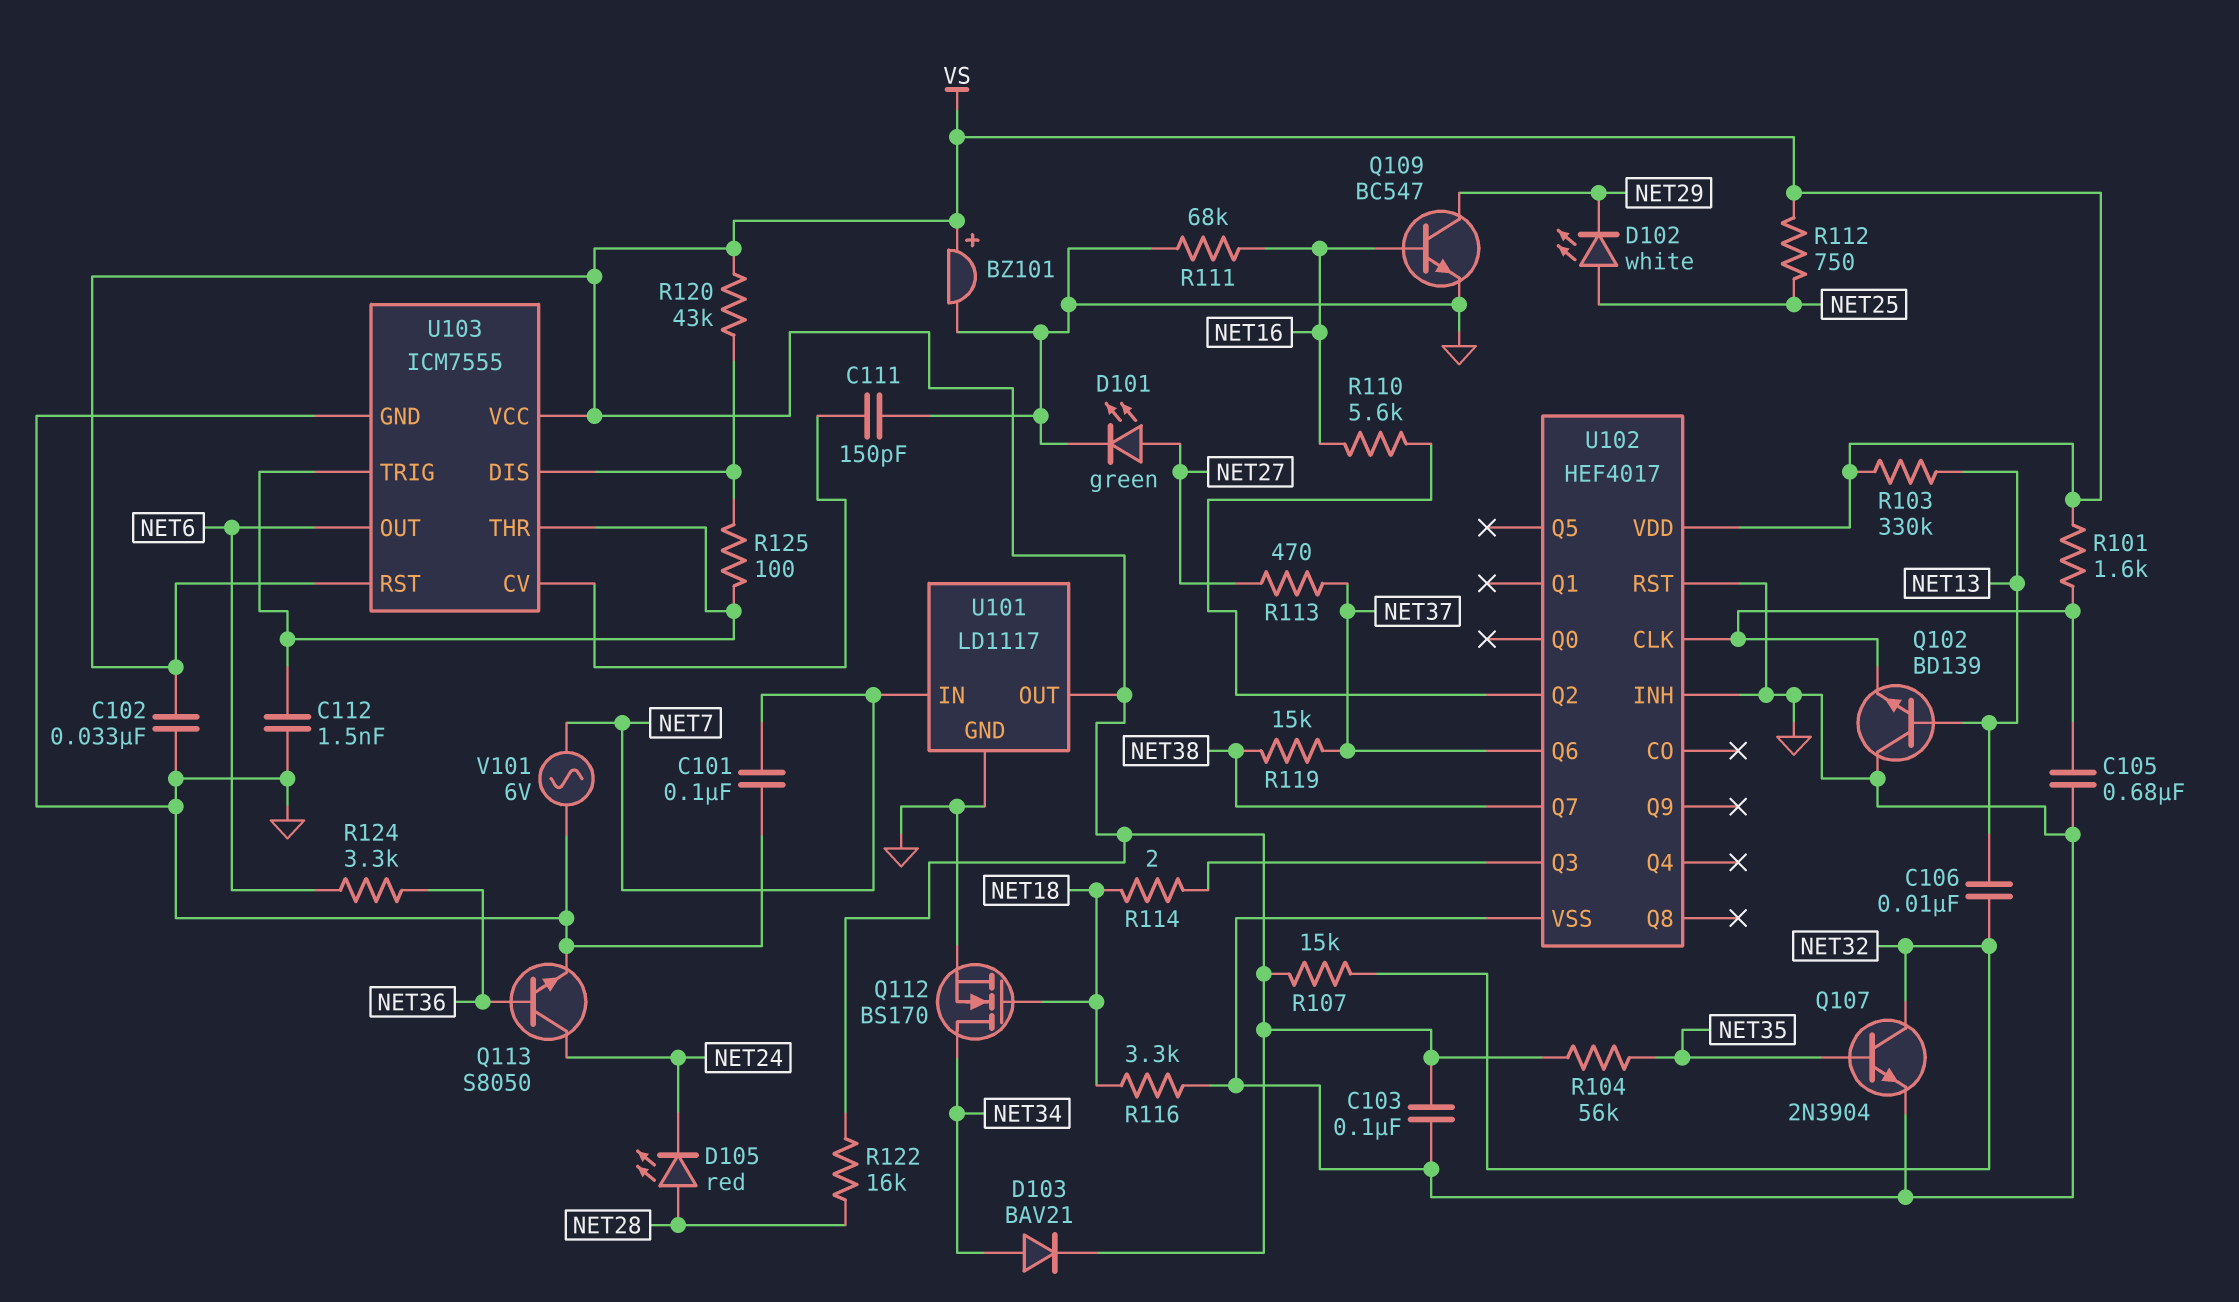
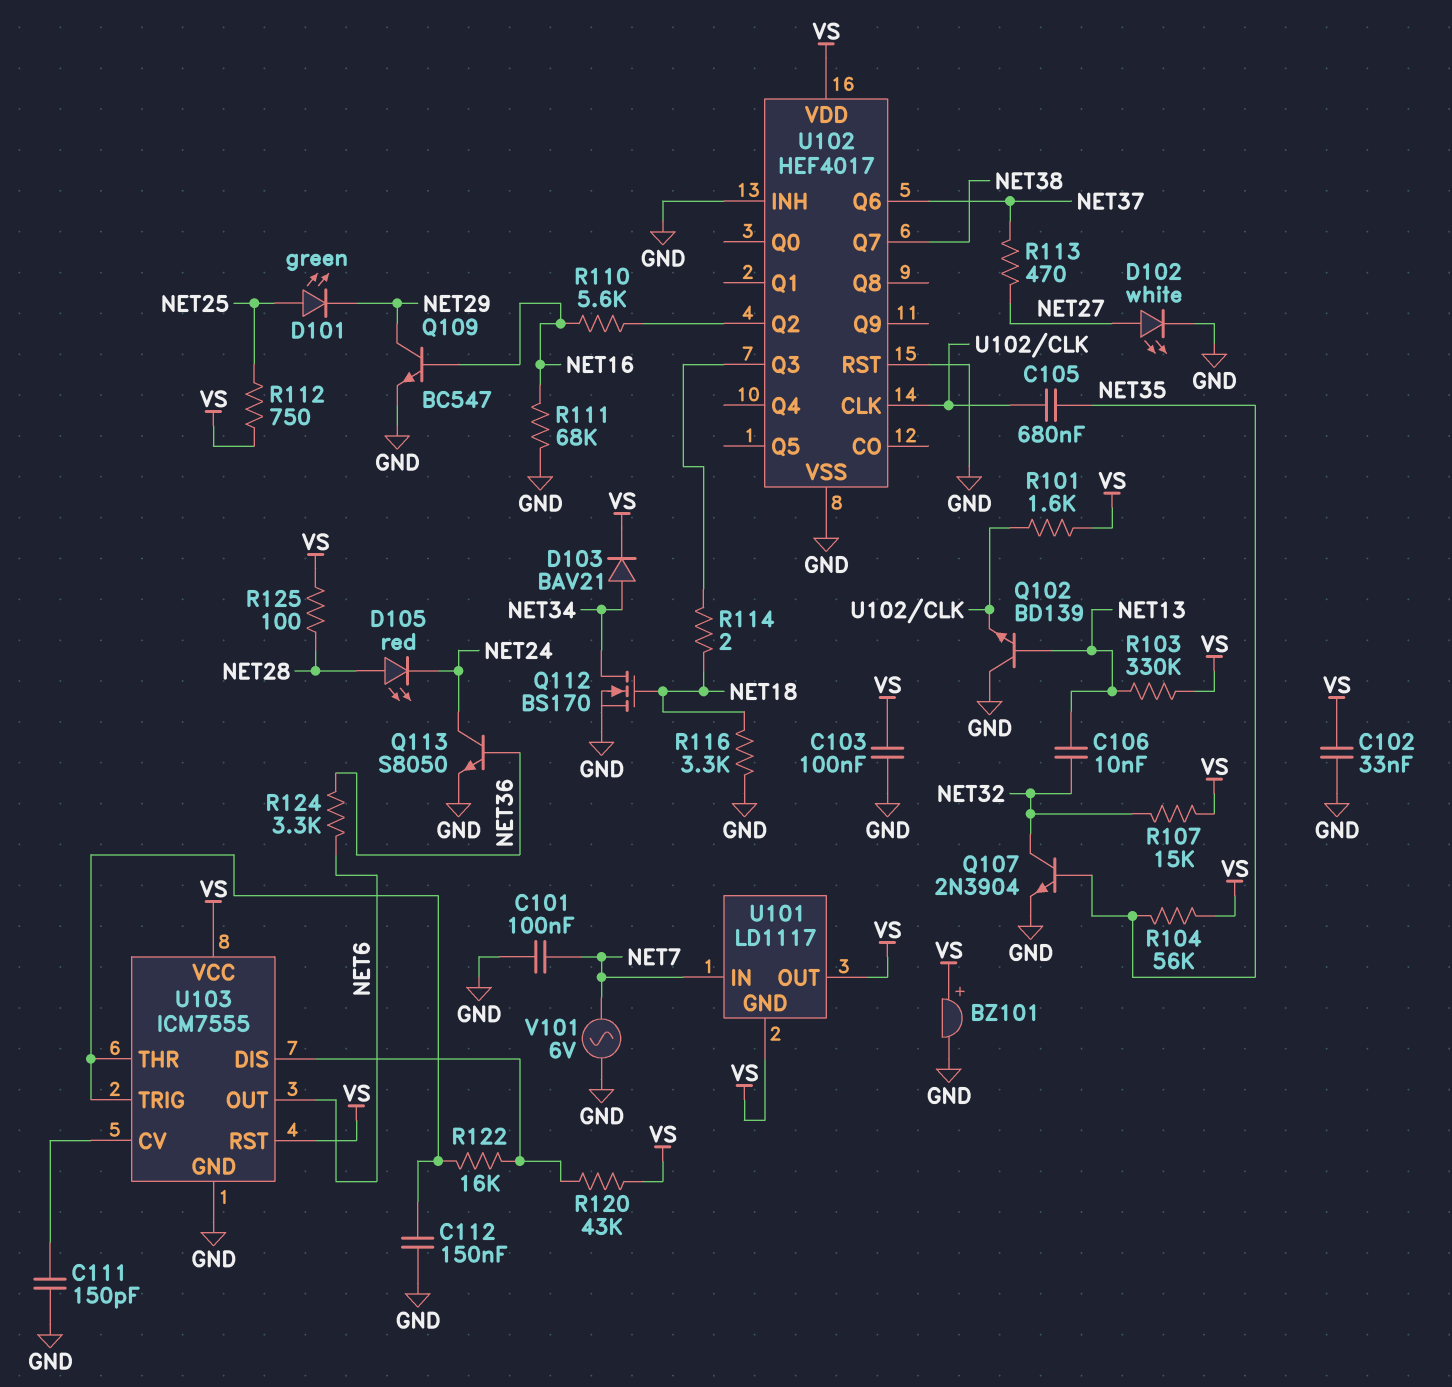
C105: 680nF (GND, U102/CLK) -> 680nF (NET35, U102/CLK)
C112: 1.5nF (GND, U103/THR) -> 150nF (GND, U103/THR)
D101: LED green (A NET27, K GND) -> LED green (A NET25, K NET29)
D102: LED white (A NET25, K NET29) -> LED white (A NET27, K GND)
R119: 15k (NET37, NET38) -> none
R122: 16k (NET28, VS) -> 16k (U103/DIS, U103/THR)
R125: 100 (U103/DIS, U103/THR) -> 100 (NET28, VS)
U101 pin GND: GND -> VS

